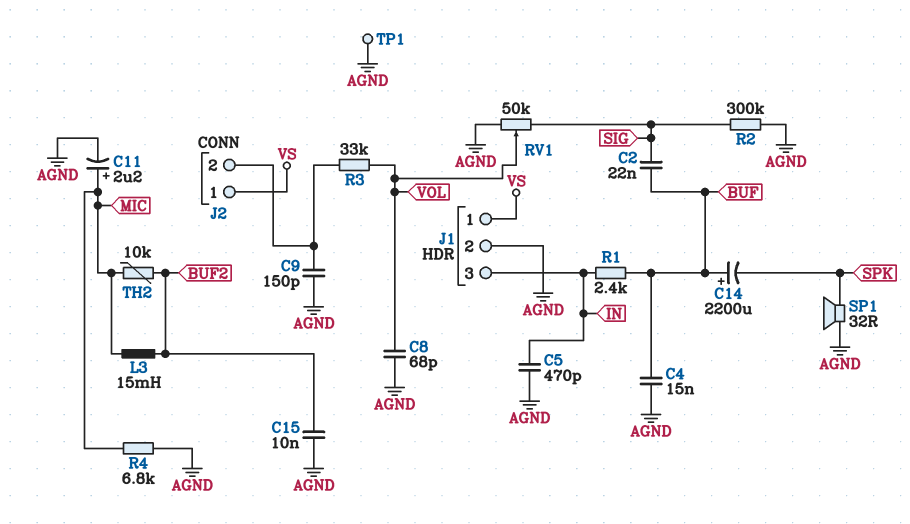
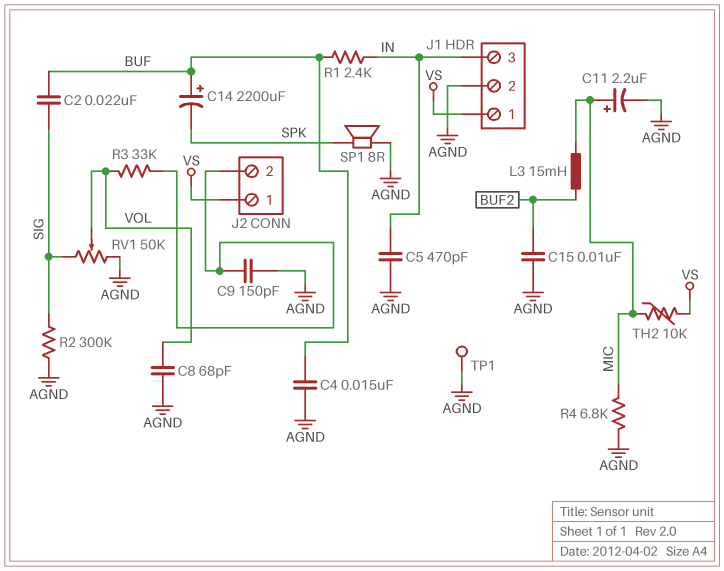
SP1: speaker 32R (AGND, SPK) -> speaker 8R (AGND, SPK)
TH2: 10k (BUF2, MIC) -> 10k (MIC, VS)

